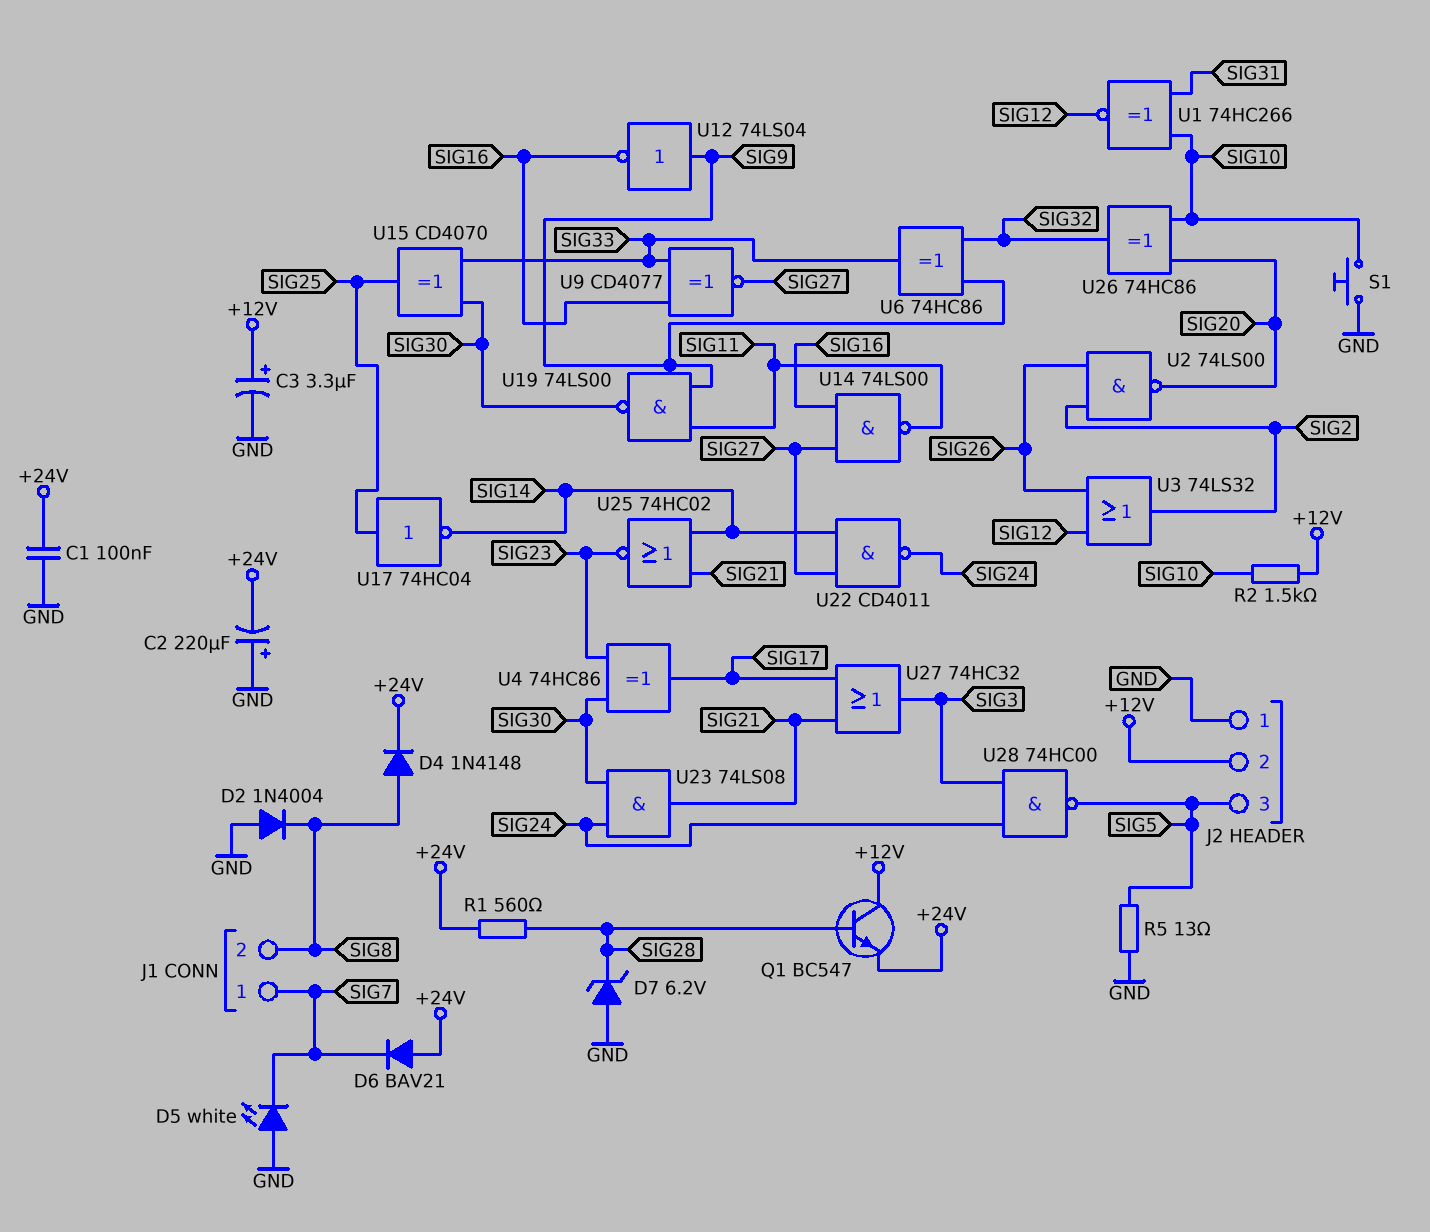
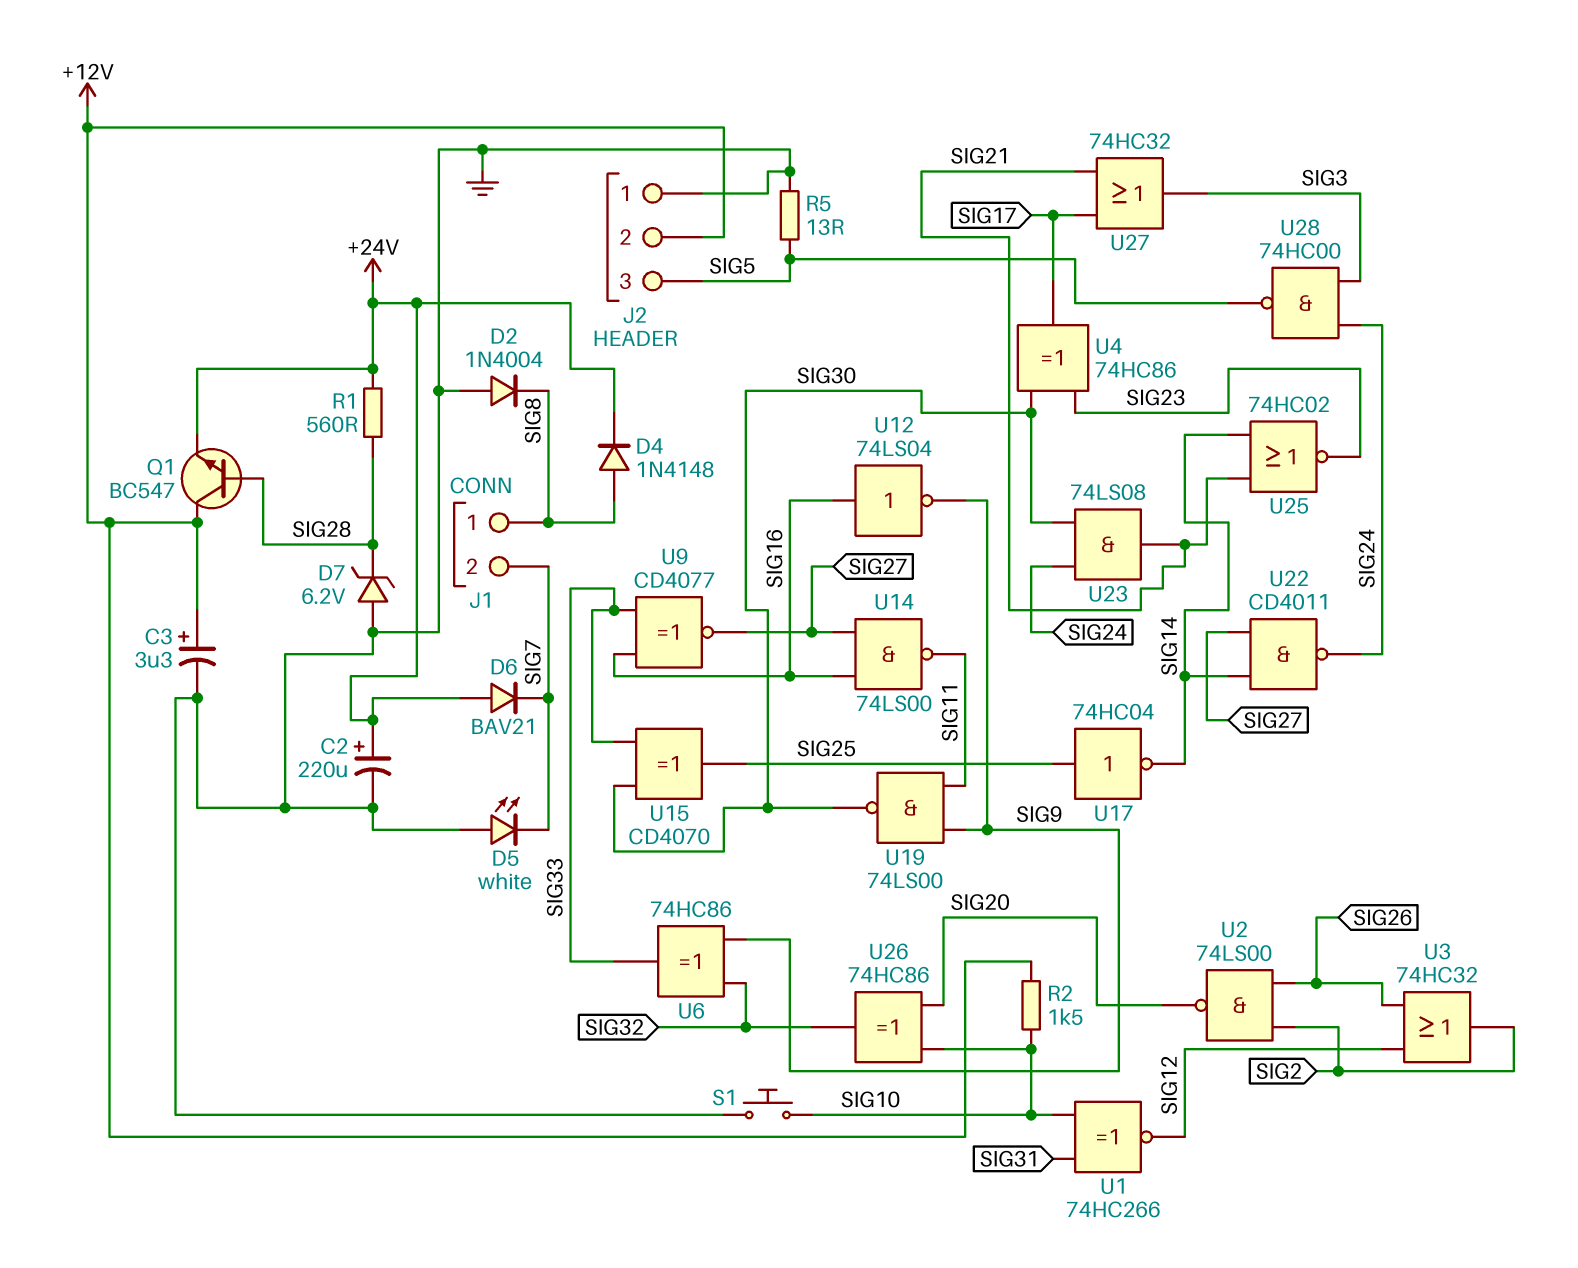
C1: 100nF (+24V, GND) -> none
C2: 220uF (plus GND, minus +24V) -> 220uF (plus +24V, minus GND)
J1 pin 1: SIG7 -> SIG8
J1 pin 2: SIG8 -> SIG7
U3: OR 74LS32 (in SIG12, in SIG26, out SIG2) -> OR 74HC32 (in SIG12, in SIG26, out SIG2)
U12: NOT 74LS04 (in SIG9, out SIG16) -> NOT 74LS04 (in SIG16, out SIG9)

